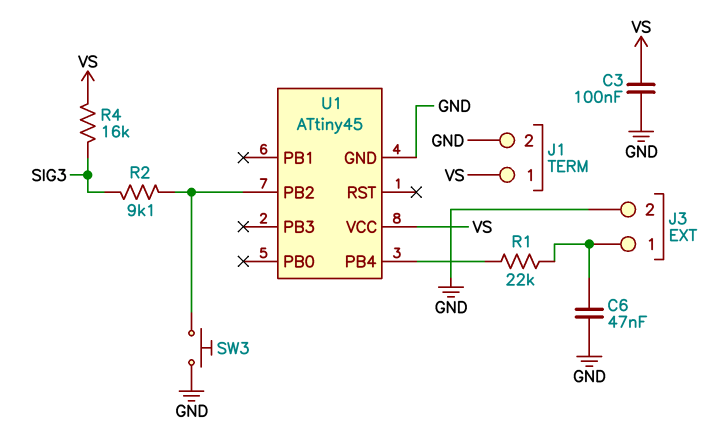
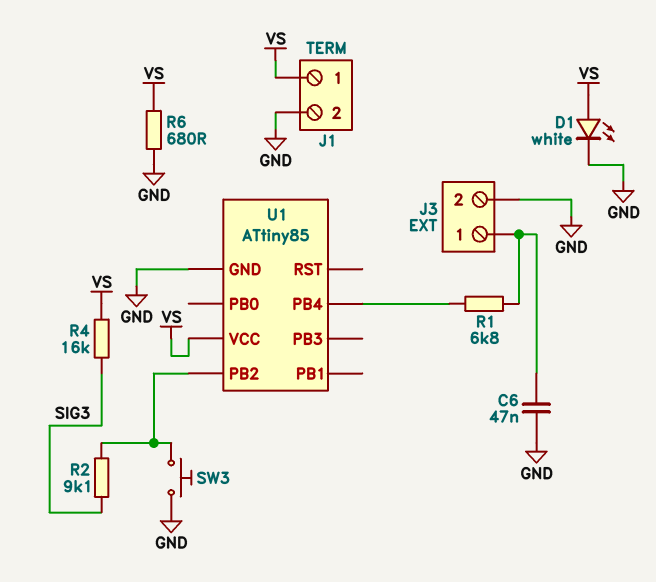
C3: 100nF (GND, VS) -> none
D1: none -> LED white (A VS, K GND)
R1: 22k (J3/1, U1/PB4) -> 6.8k (J3/1, U1/PB4)
R6: none -> 680 (GND, VS)
U1: ATtiny45 -> ATtiny85

